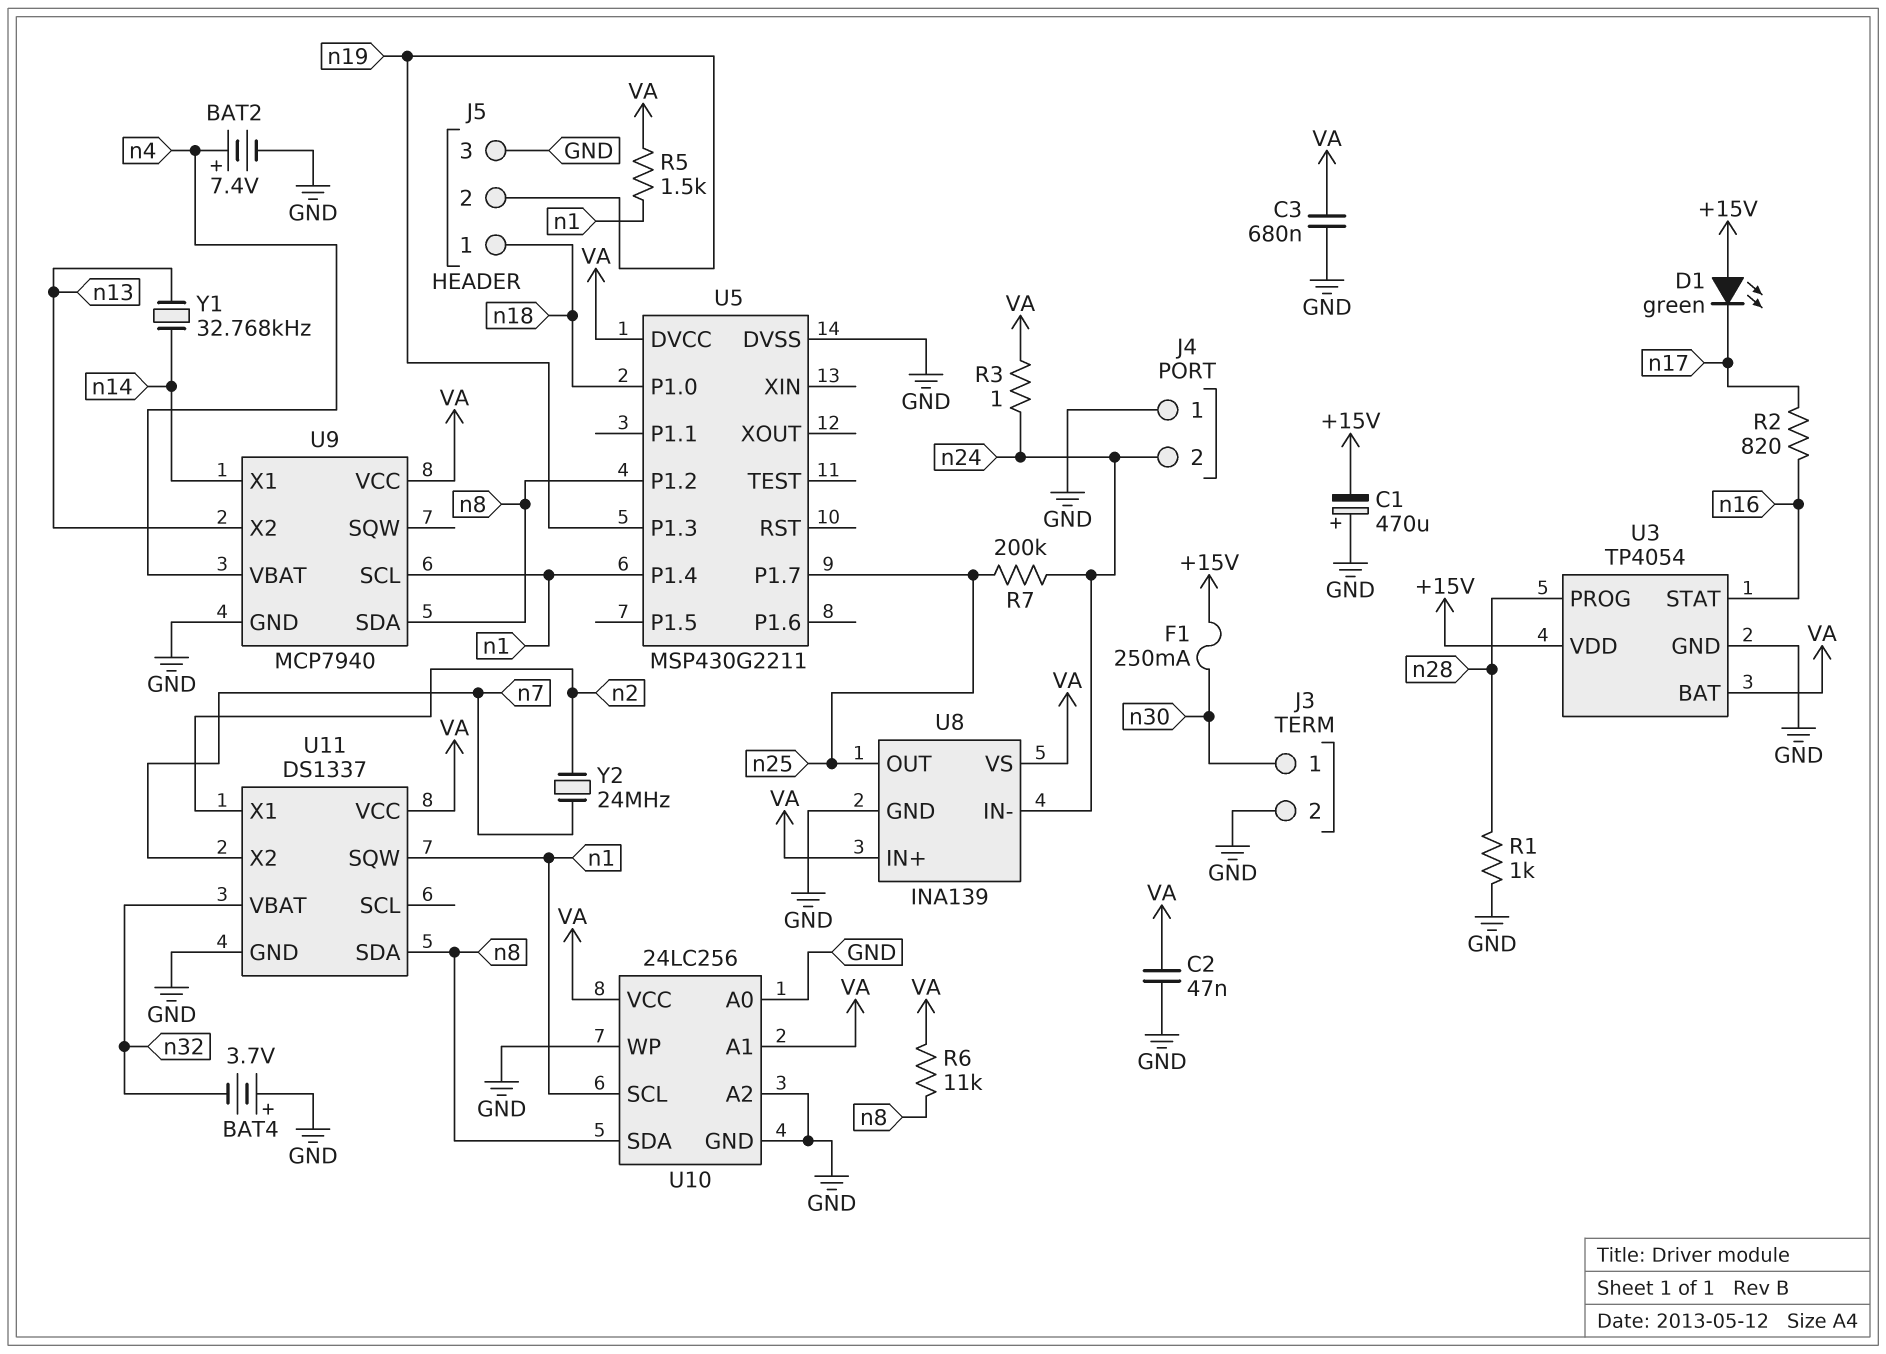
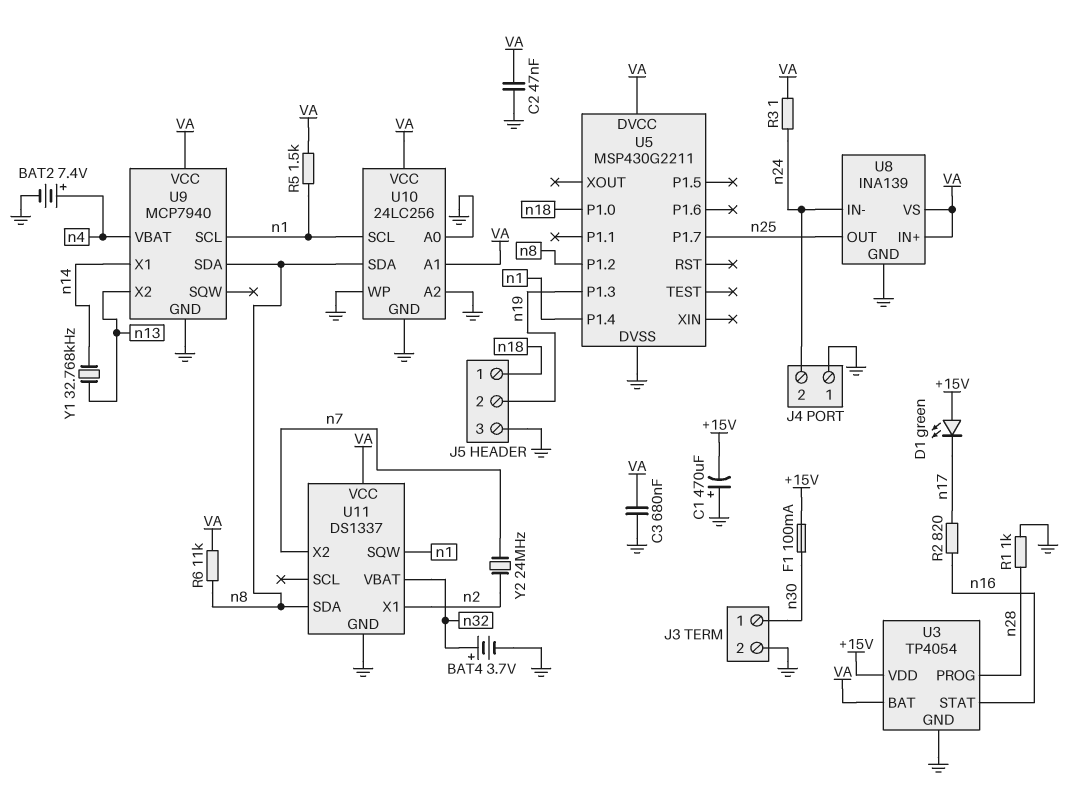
BAT4: 3.7V (plus GND, minus n32) -> 3.7V (plus n32, minus GND)
F1: 250mA (+15V, n30) -> 100mA (+15V, n30)
R7: 200k (n24, n25) -> none

